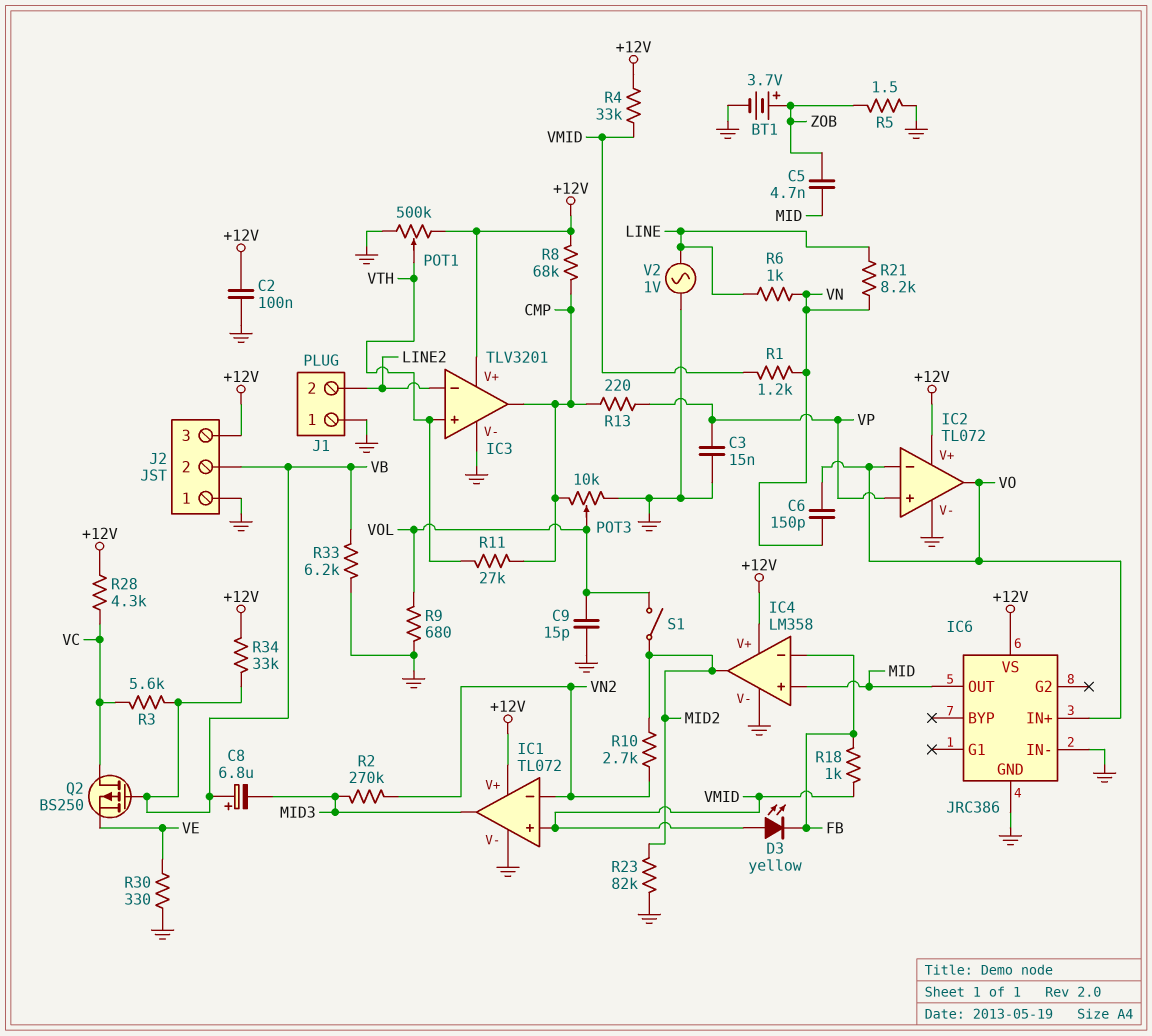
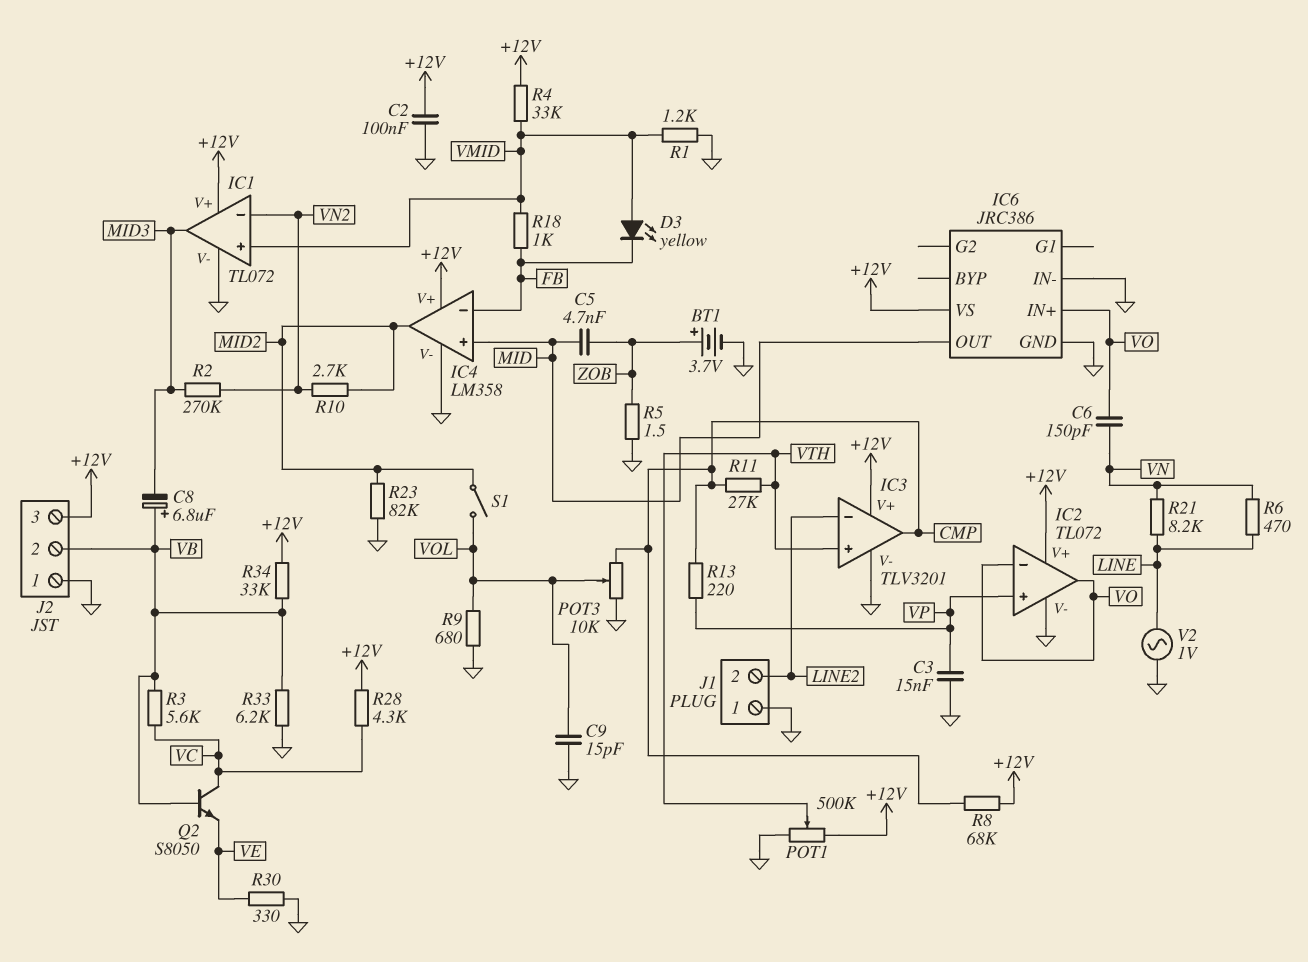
Q2: PMOS BS250 (G VB, D VC, S VE) -> NPN S8050 (B VB, C VC, E VE)
R1: 1.2k (VMID, VN) -> 1.2k (GND, VMID)
R6: 1k (LINE, VN) -> 470 (LINE, VN)

